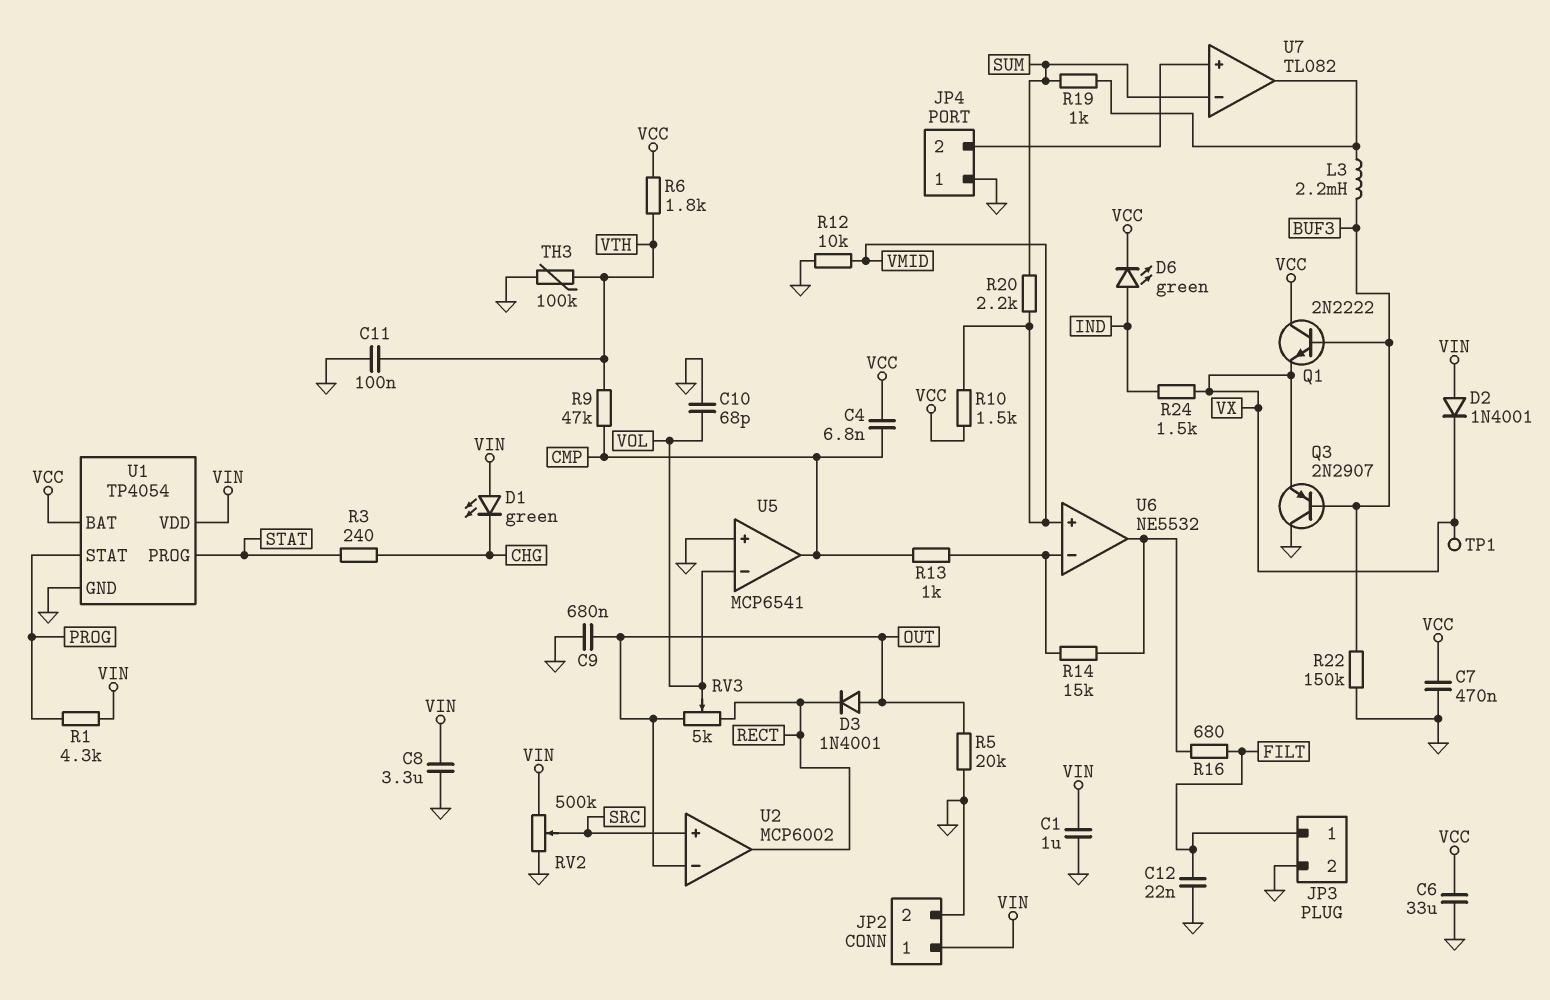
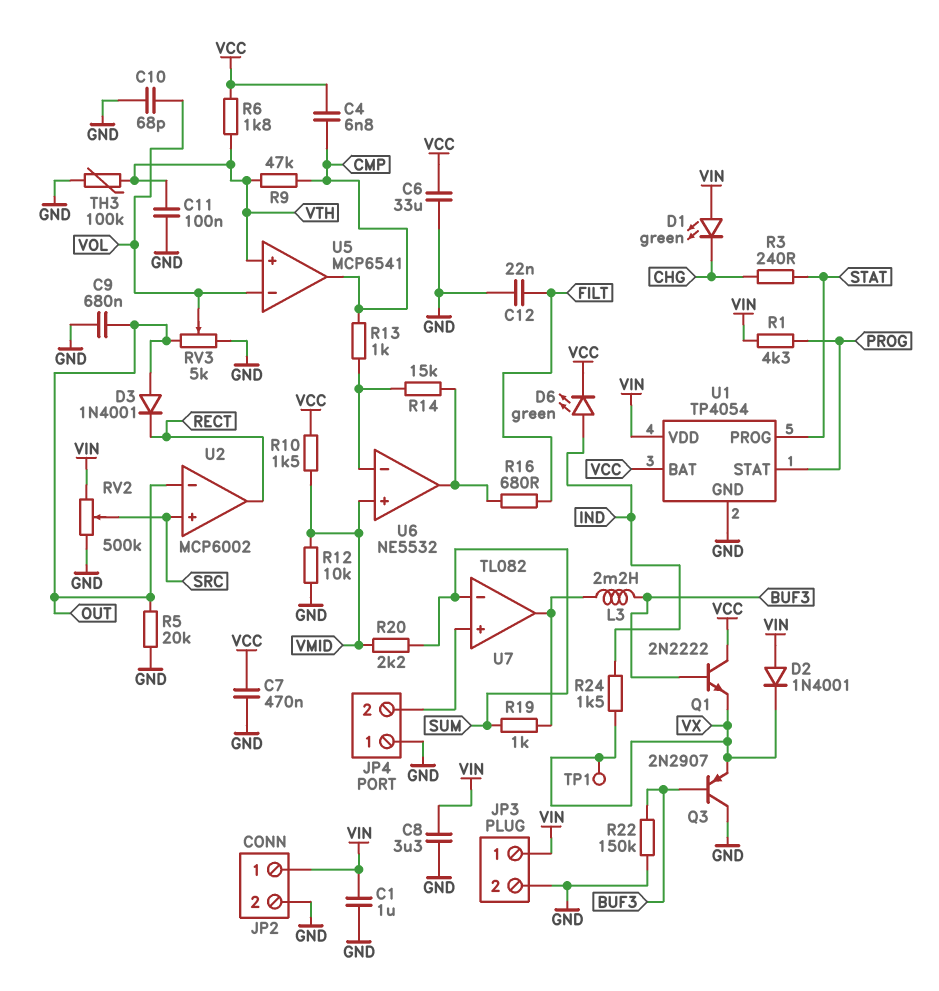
JP3 pin 1: FILT -> VIN
RV3: 5k (OUT, RECT, wiper VOL) -> 5k (GND, OUT, wiper VOL)
U5 pin in+: GND -> VTH

